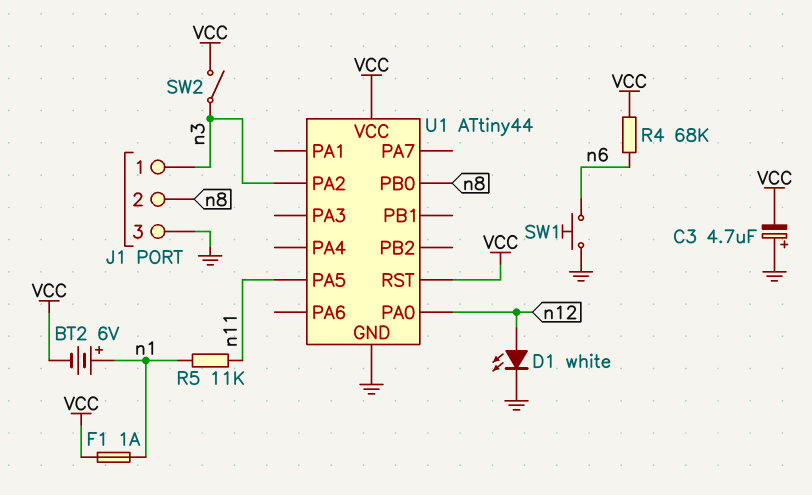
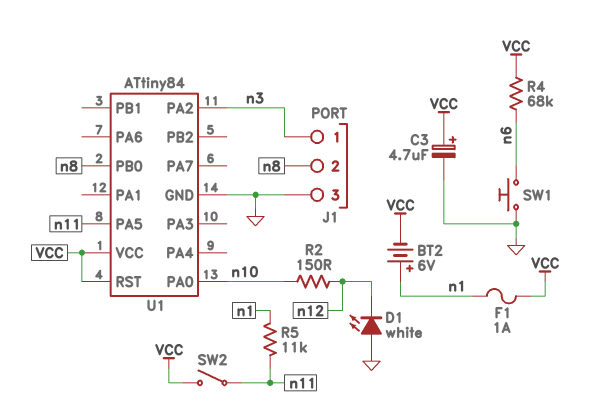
C3: 4.7uF (plus GND, minus VCC) -> 4.7uF (plus VCC, minus GND)
D1: LED white (A n12, K GND) -> LED white (A GND, K n12)
R2: none -> 150 (n10, n12)
SW2: switch (VCC, n3) -> switch (VCC, n11)
U1: ATtiny44 -> ATtiny84
U1 pin PA0: n12 -> n10

